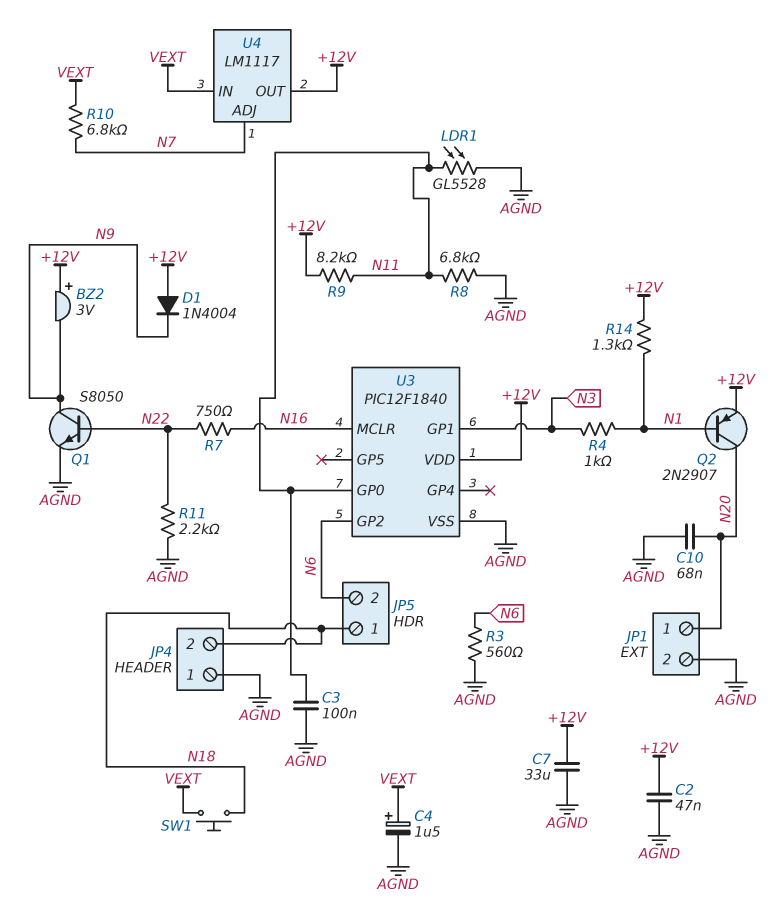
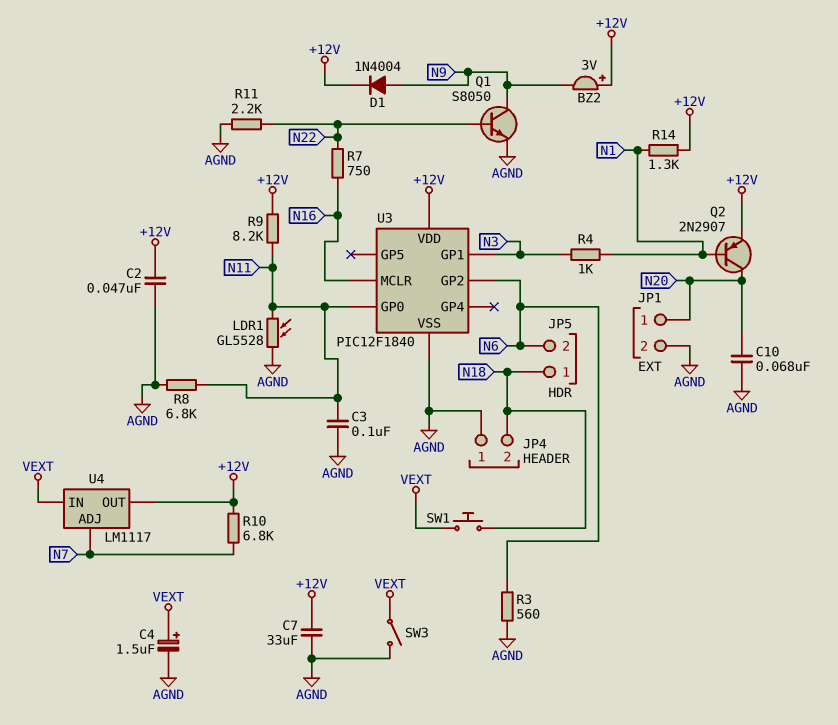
D1: diode 1N4004 (A +12V, K N9) -> diode 1N4004 (A N9, K +12V)
R10: 6.8k (N7, VEXT) -> 6.8k (+12V, N7)
SW3: none -> switch (AGND, VEXT)

